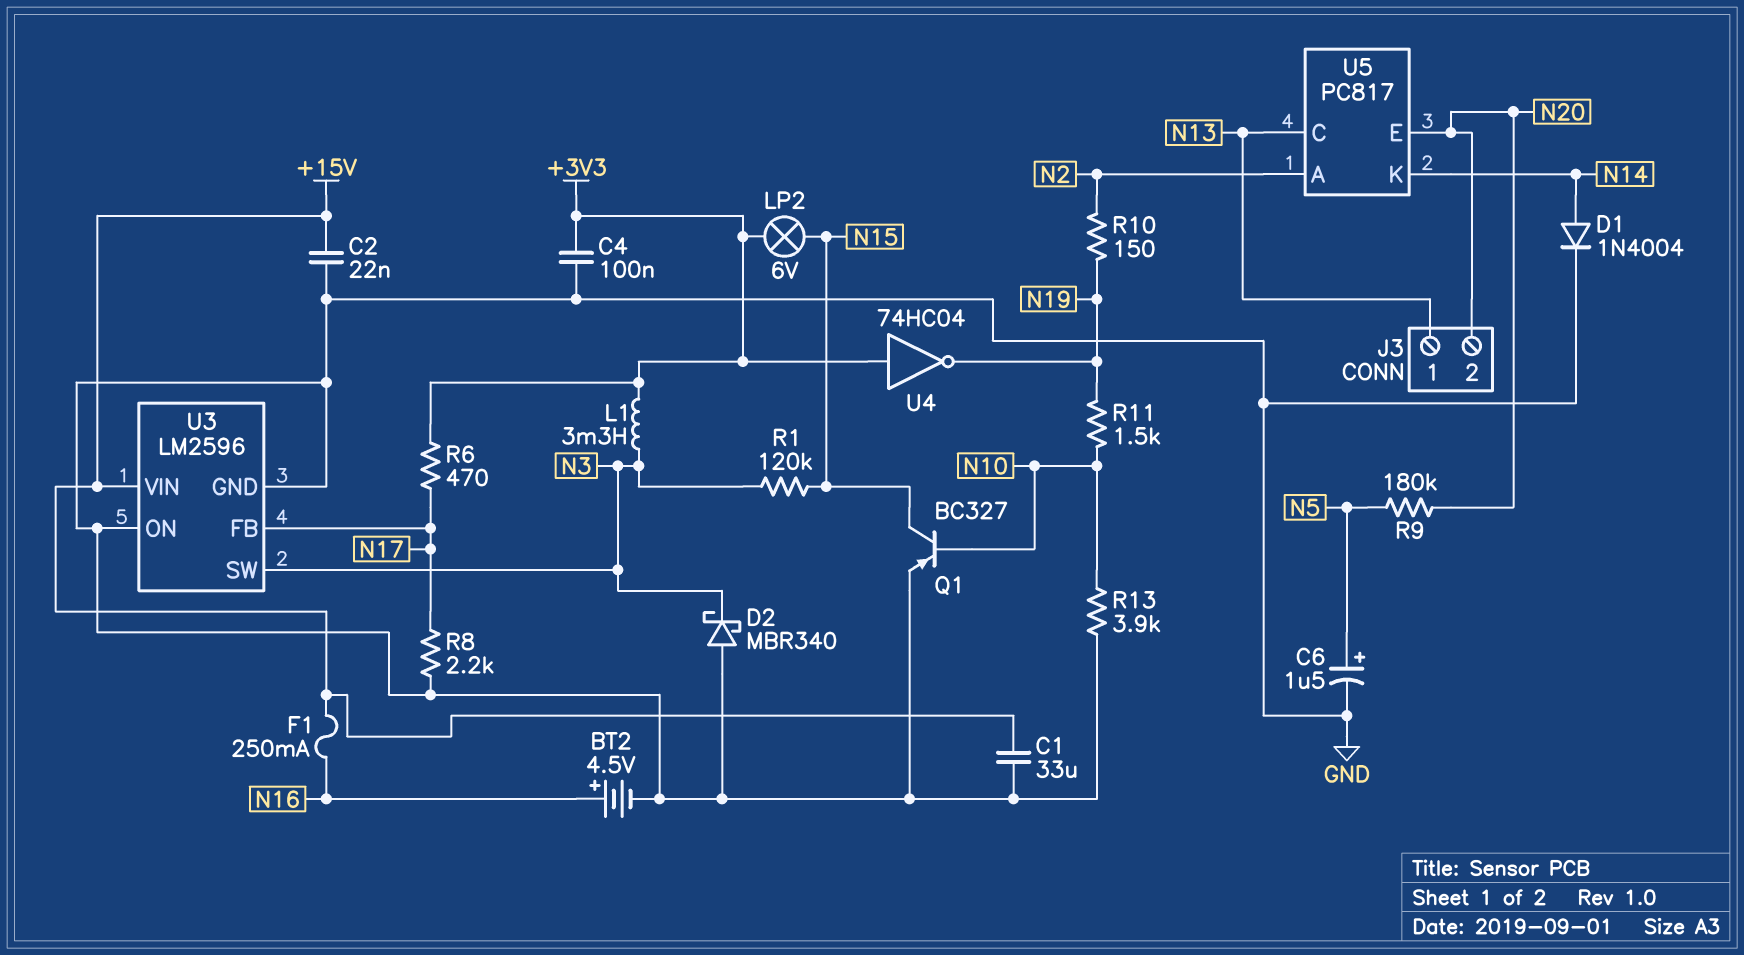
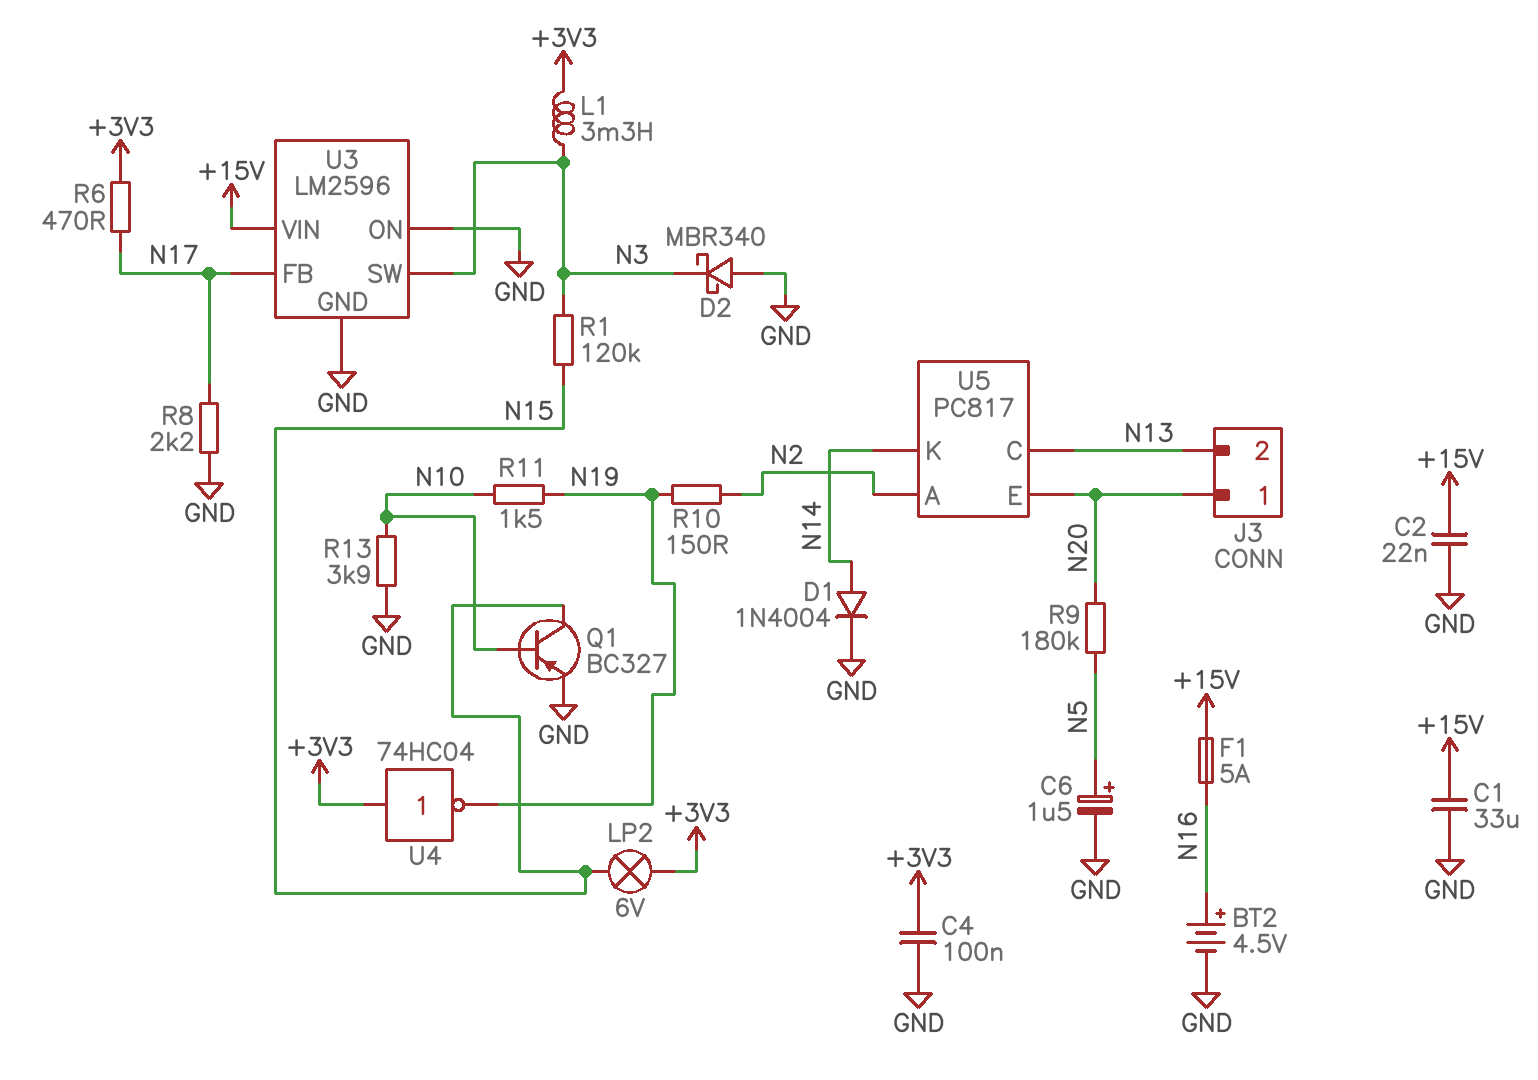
F1: 250mA (+15V, N16) -> 5A (+15V, N16)
J3 pin 1: N13 -> N20
J3 pin 2: N20 -> N13

